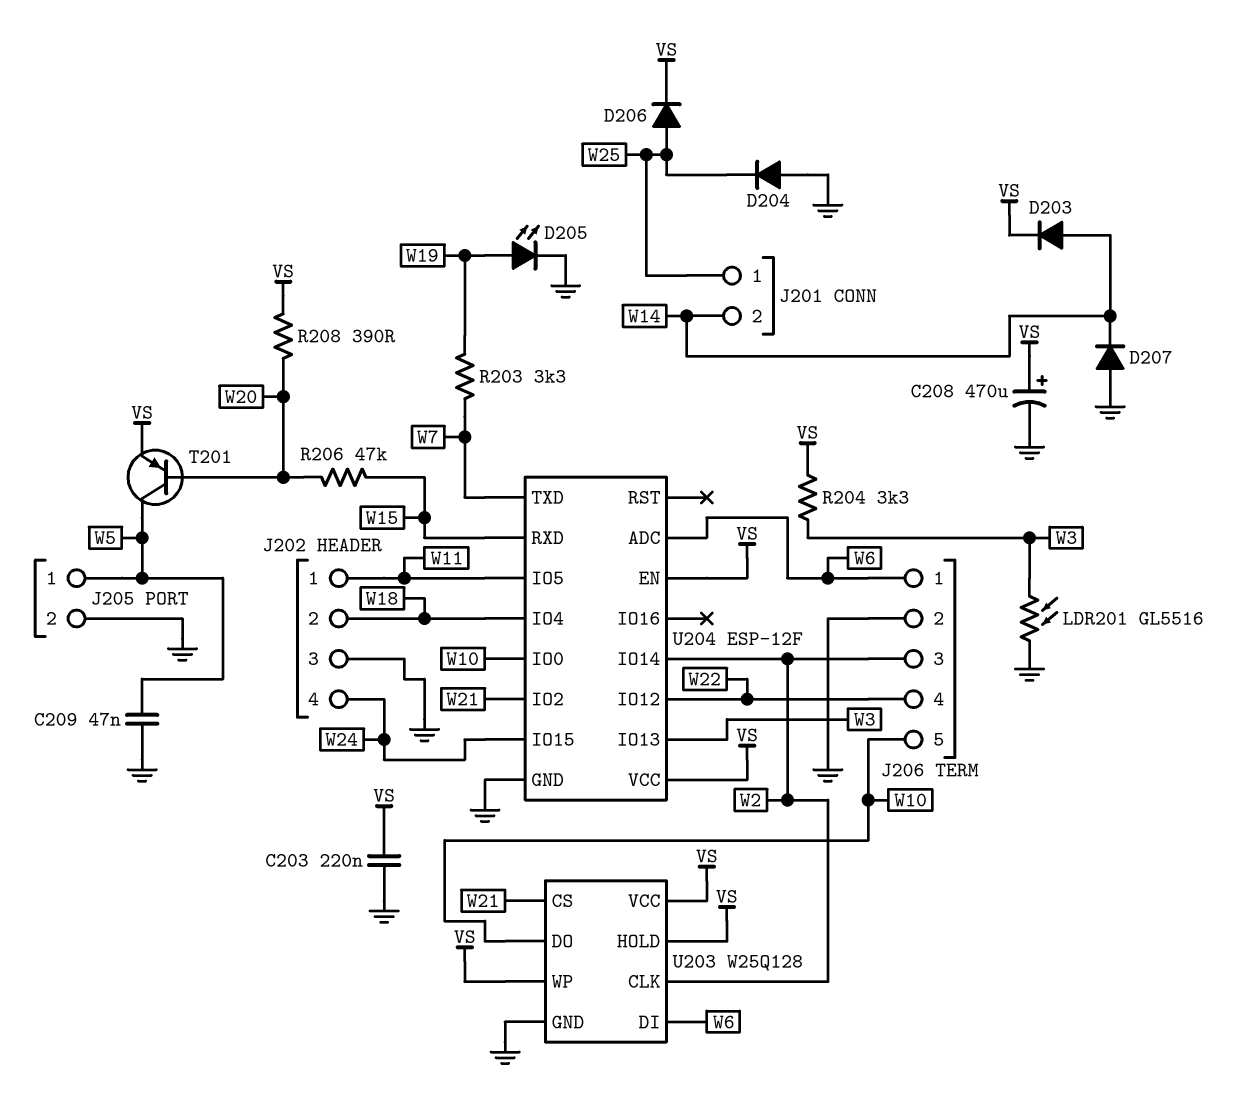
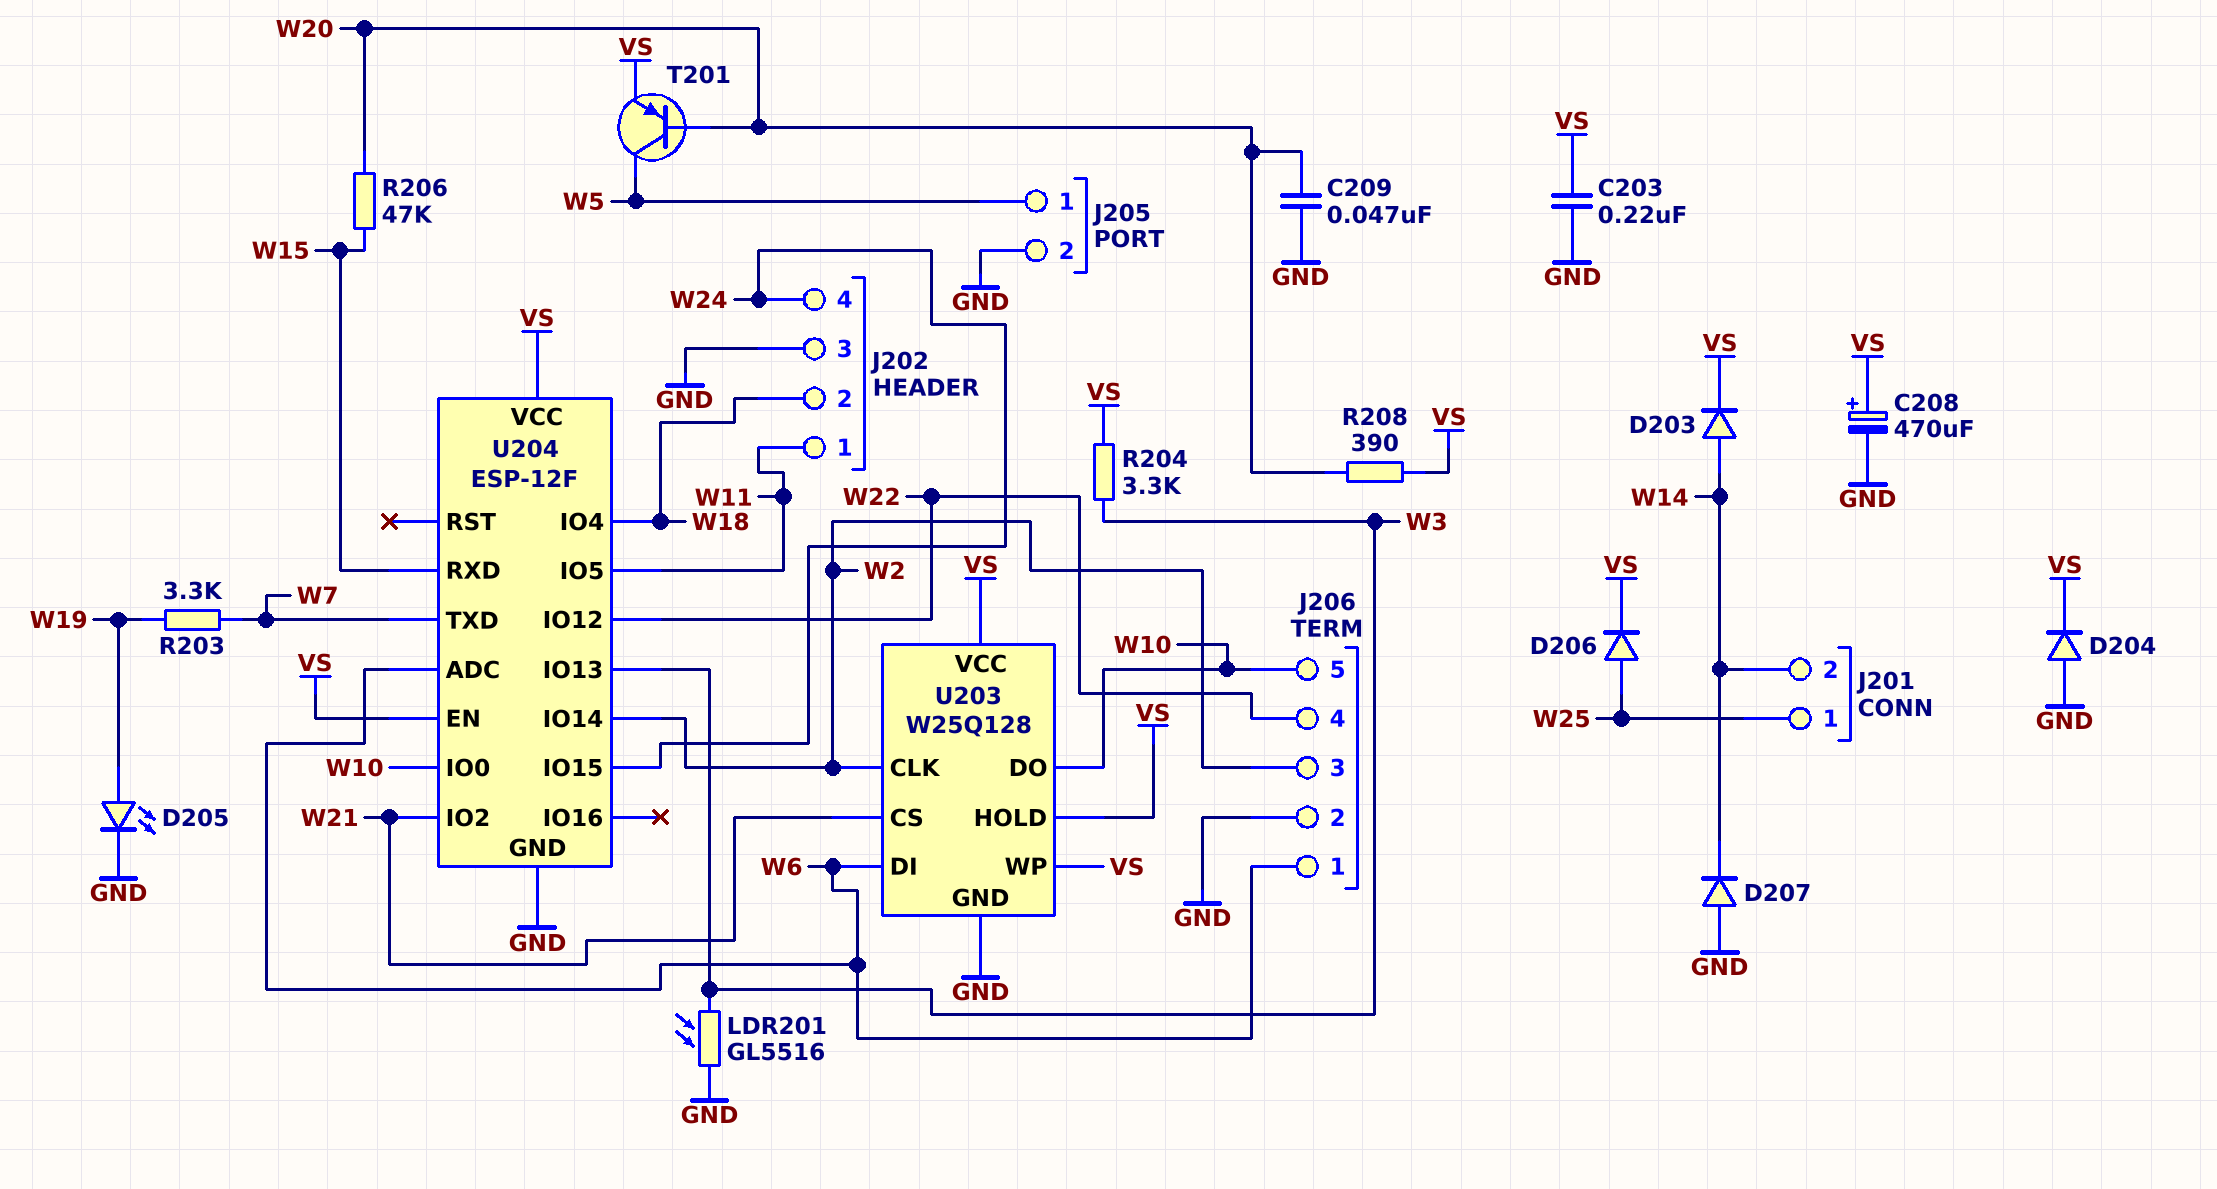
C209: 47nF (GND, W5) -> 47nF (GND, W20)
D204: diode (A GND, K W25) -> diode (A GND, K VS)

